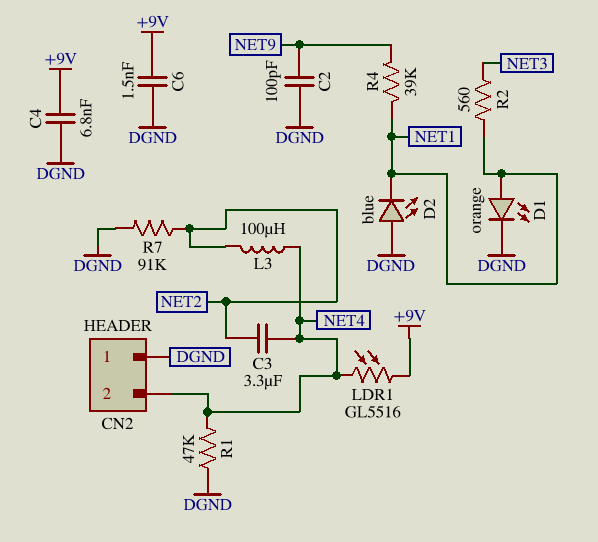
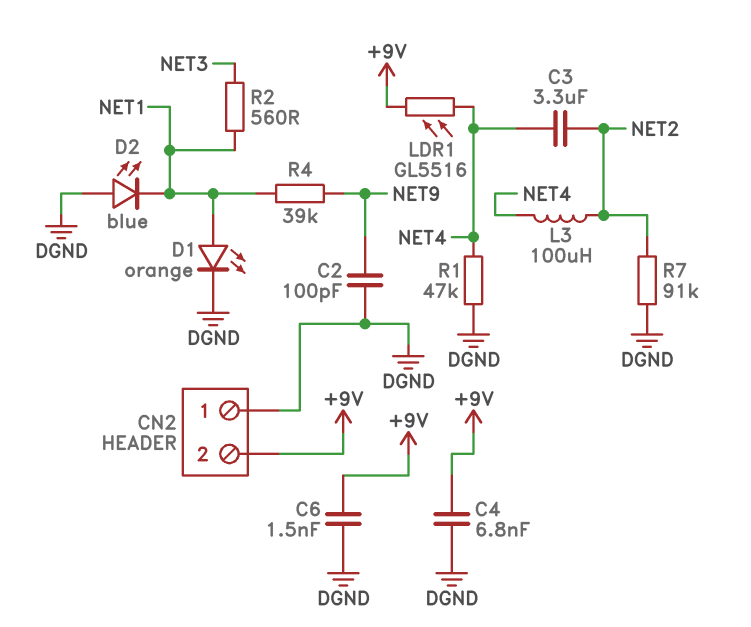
CN2 pin 2: NET4 -> +9V

